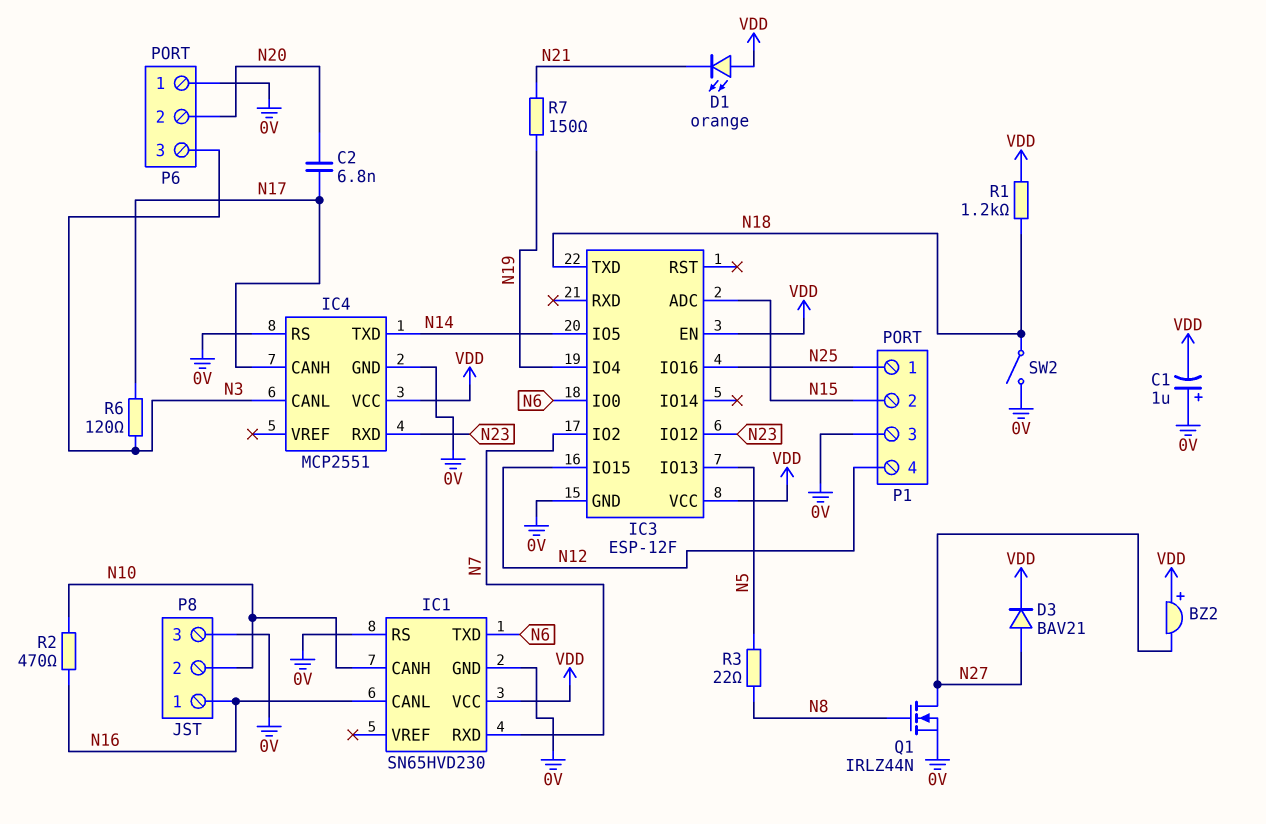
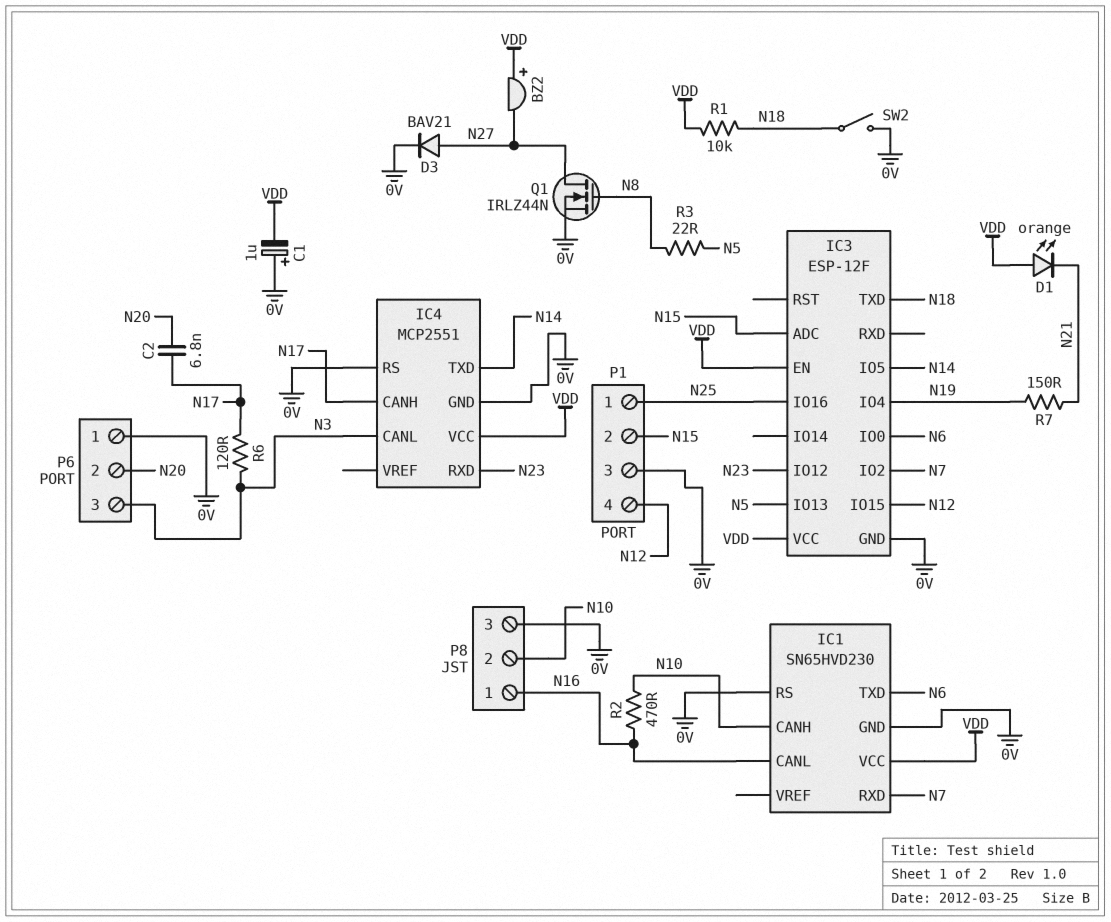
D3: diode BAV21 (A N27, K VDD) -> diode BAV21 (A N27, K 0V)
R1: 1.2k (N18, VDD) -> 10k (N18, VDD)

